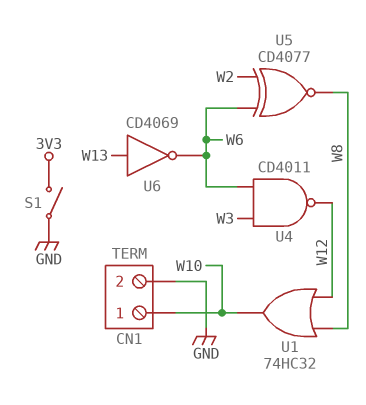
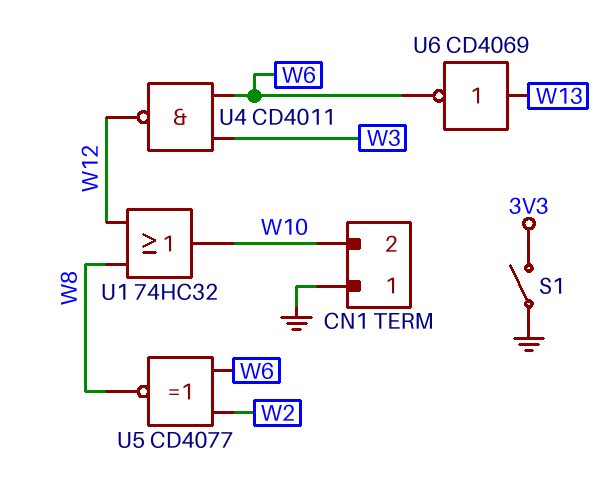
CN1 pin 1: W10 -> GND
CN1 pin 2: GND -> W10

